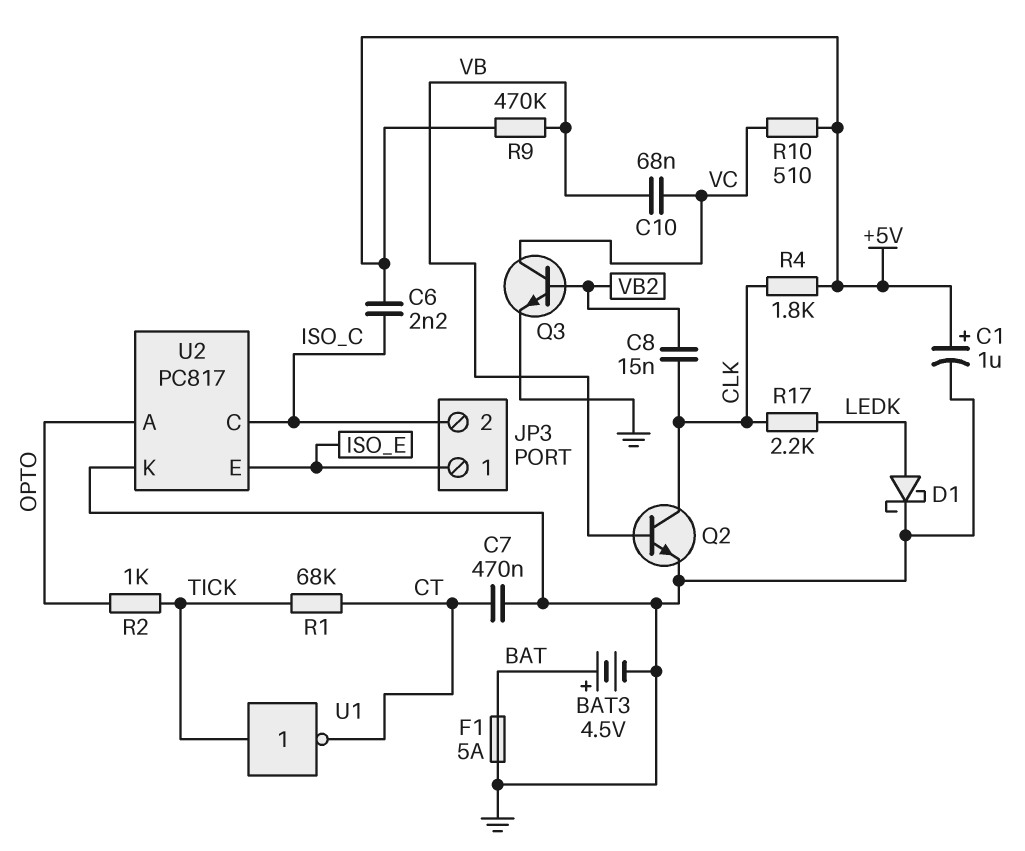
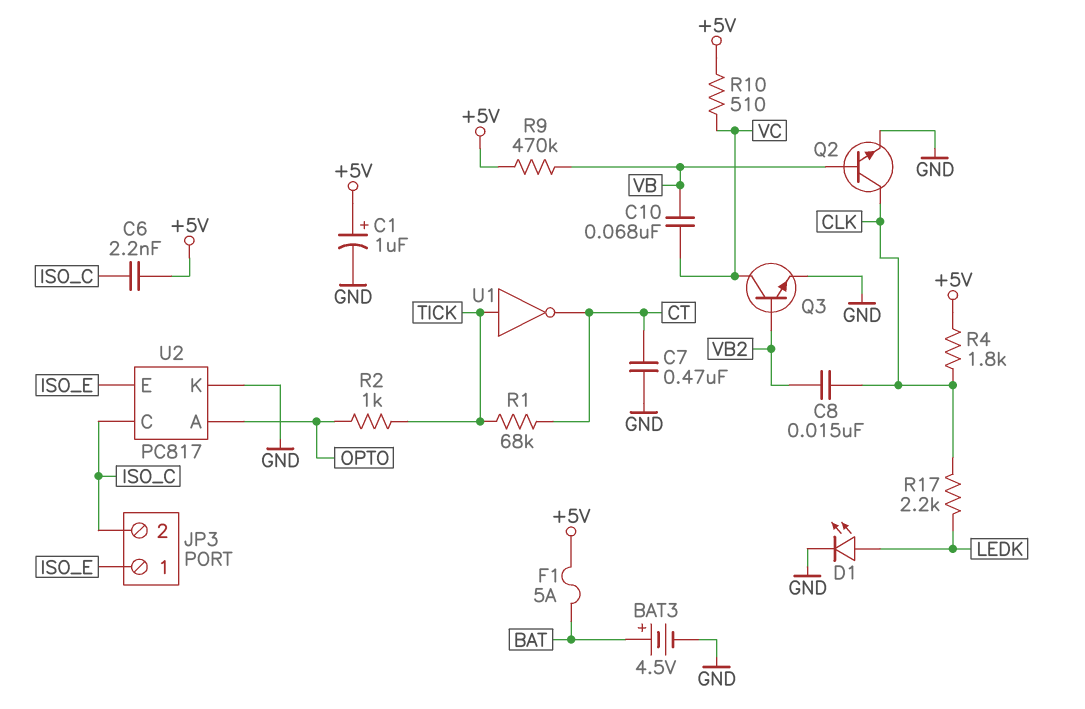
D1: schottky (A LEDK, K GND) -> LED (A LEDK, K GND)
F1: 5A (BAT, GND) -> 5A (+5V, BAT)

